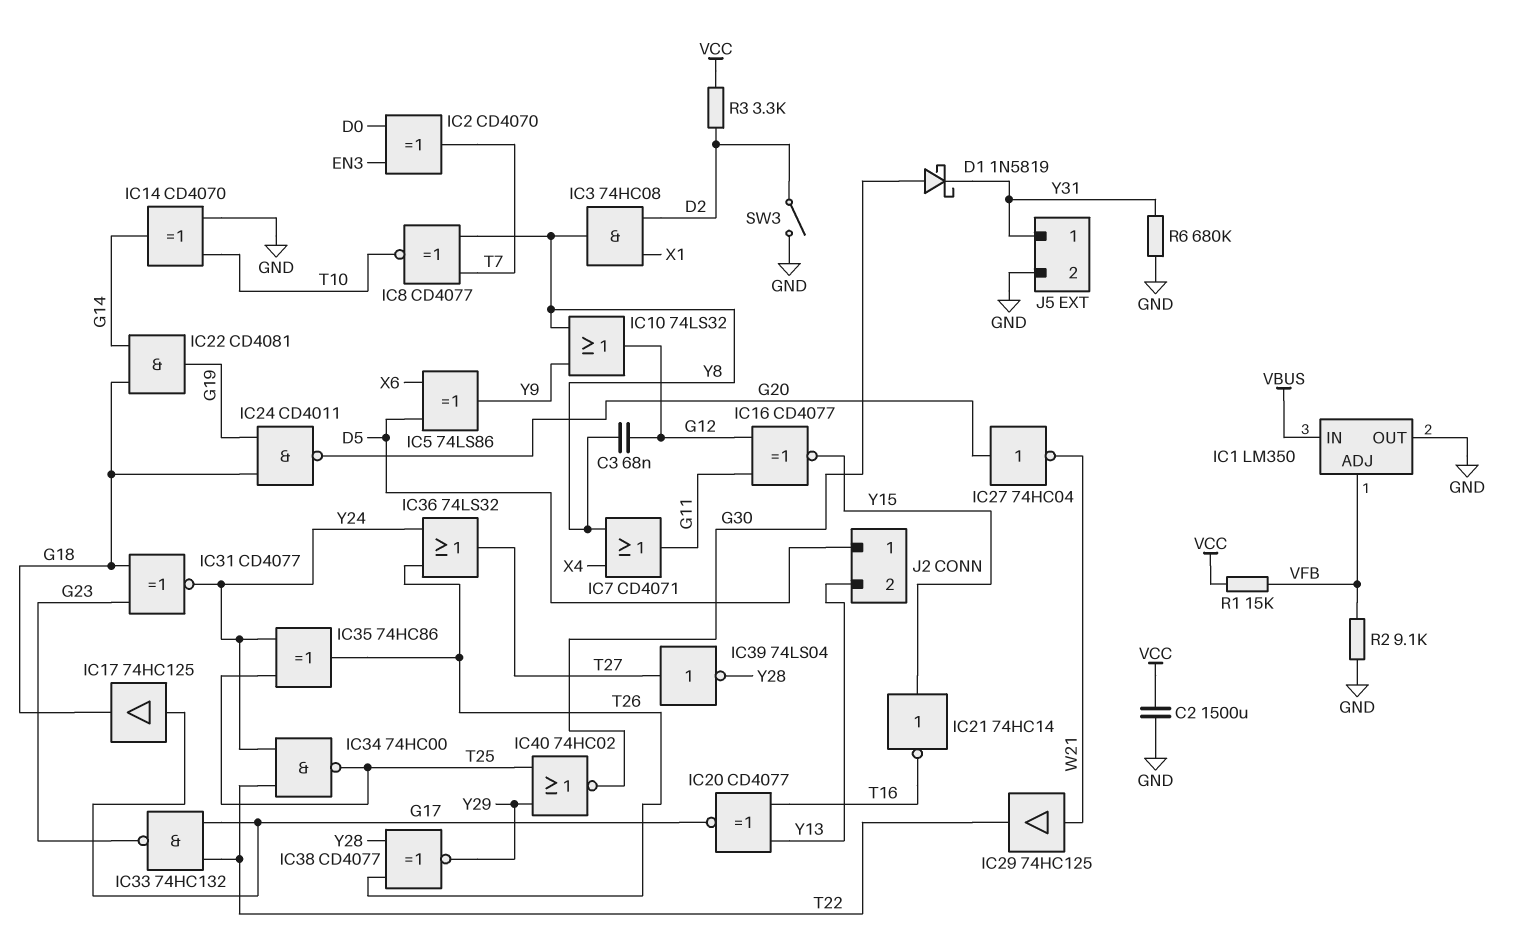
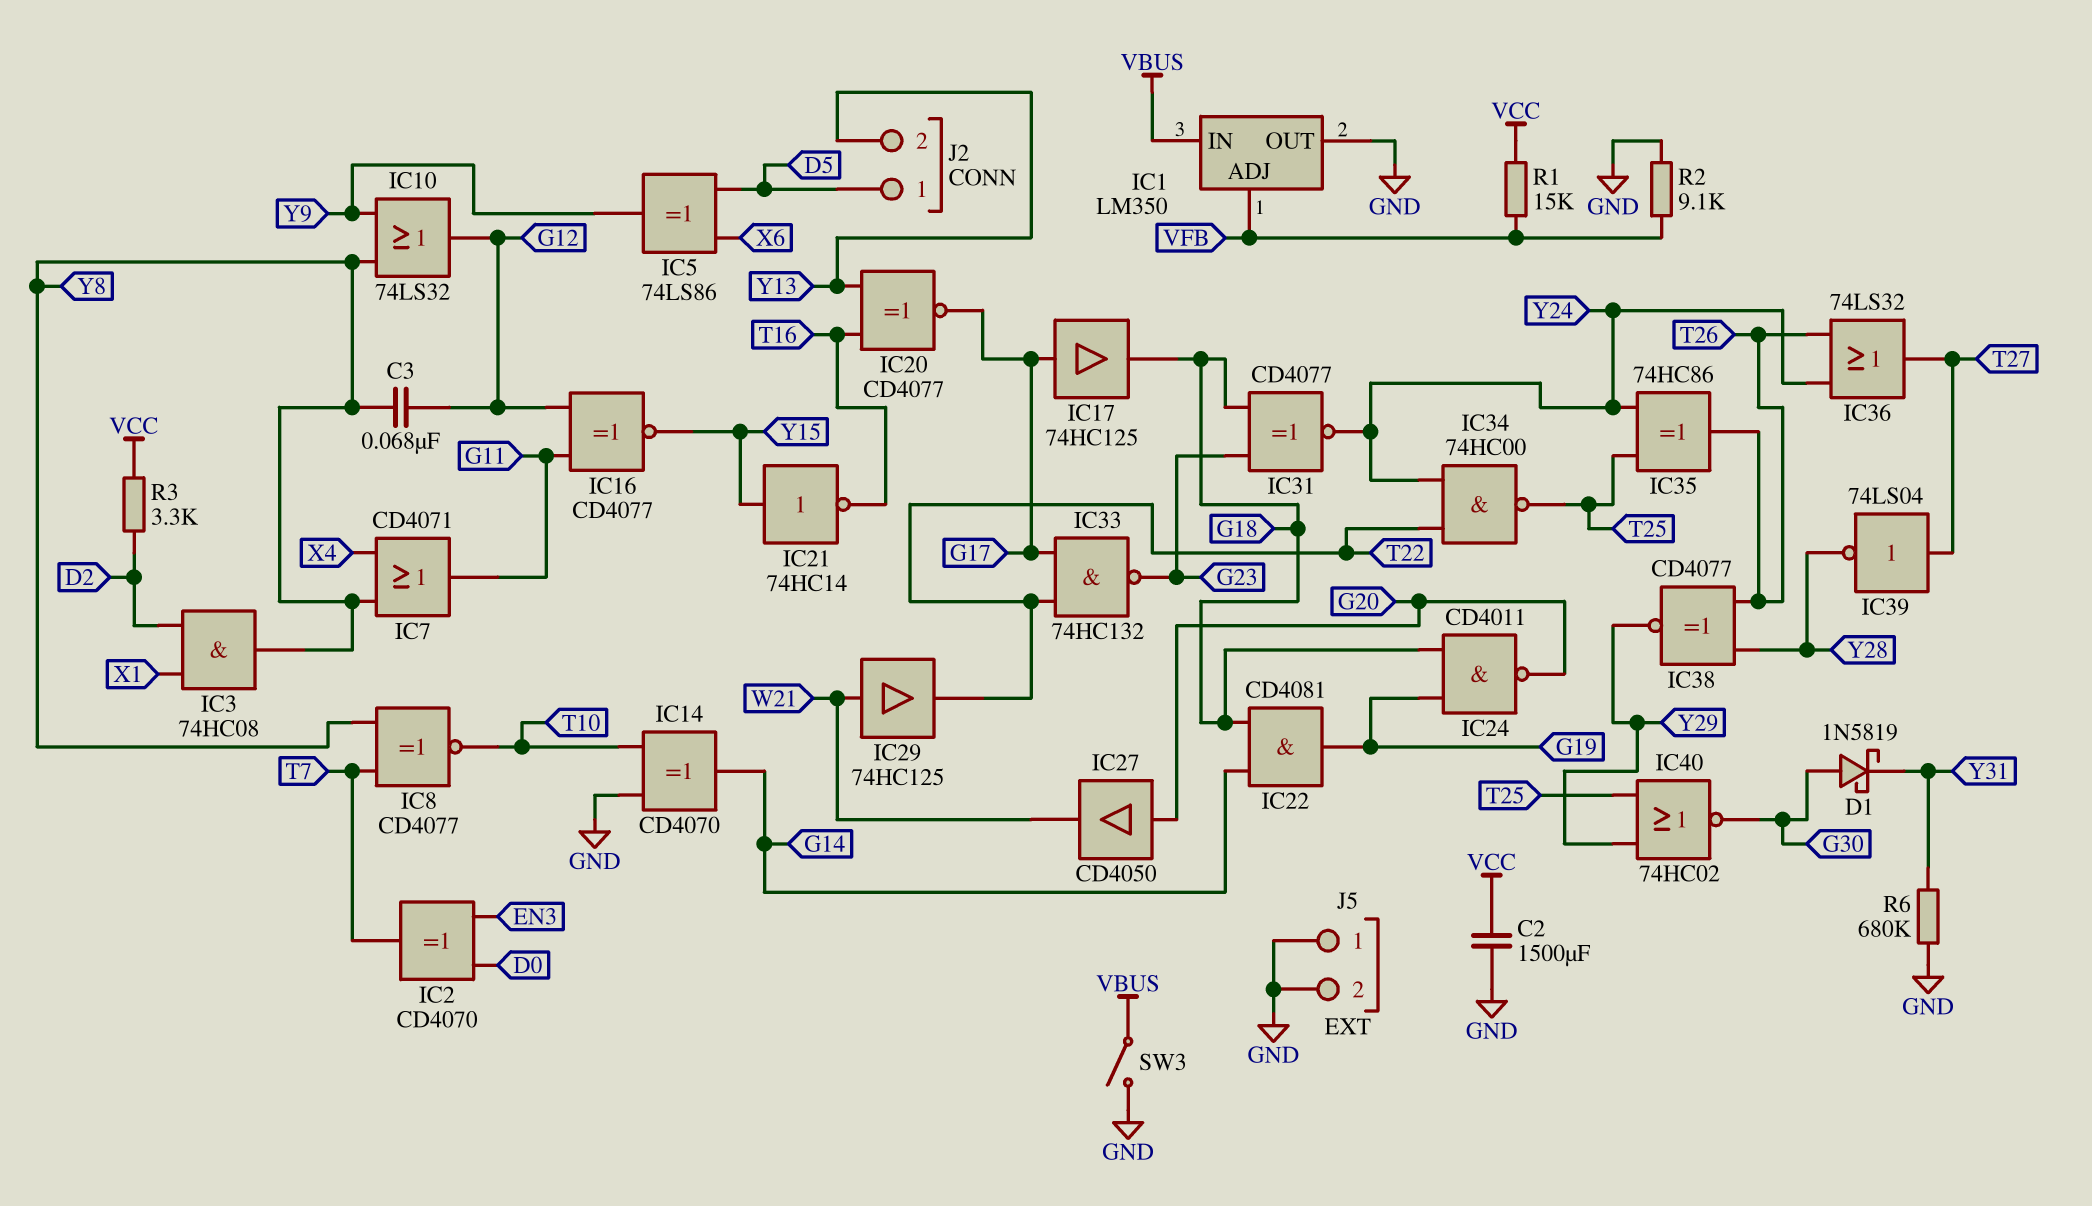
IC27: NOT 74HC04 (in G20, out W21) -> buffer CD4050 (in G20, out W21)
J5 pin 1: Y31 -> GND
SW3: switch (D2, GND) -> switch (GND, VBUS)

